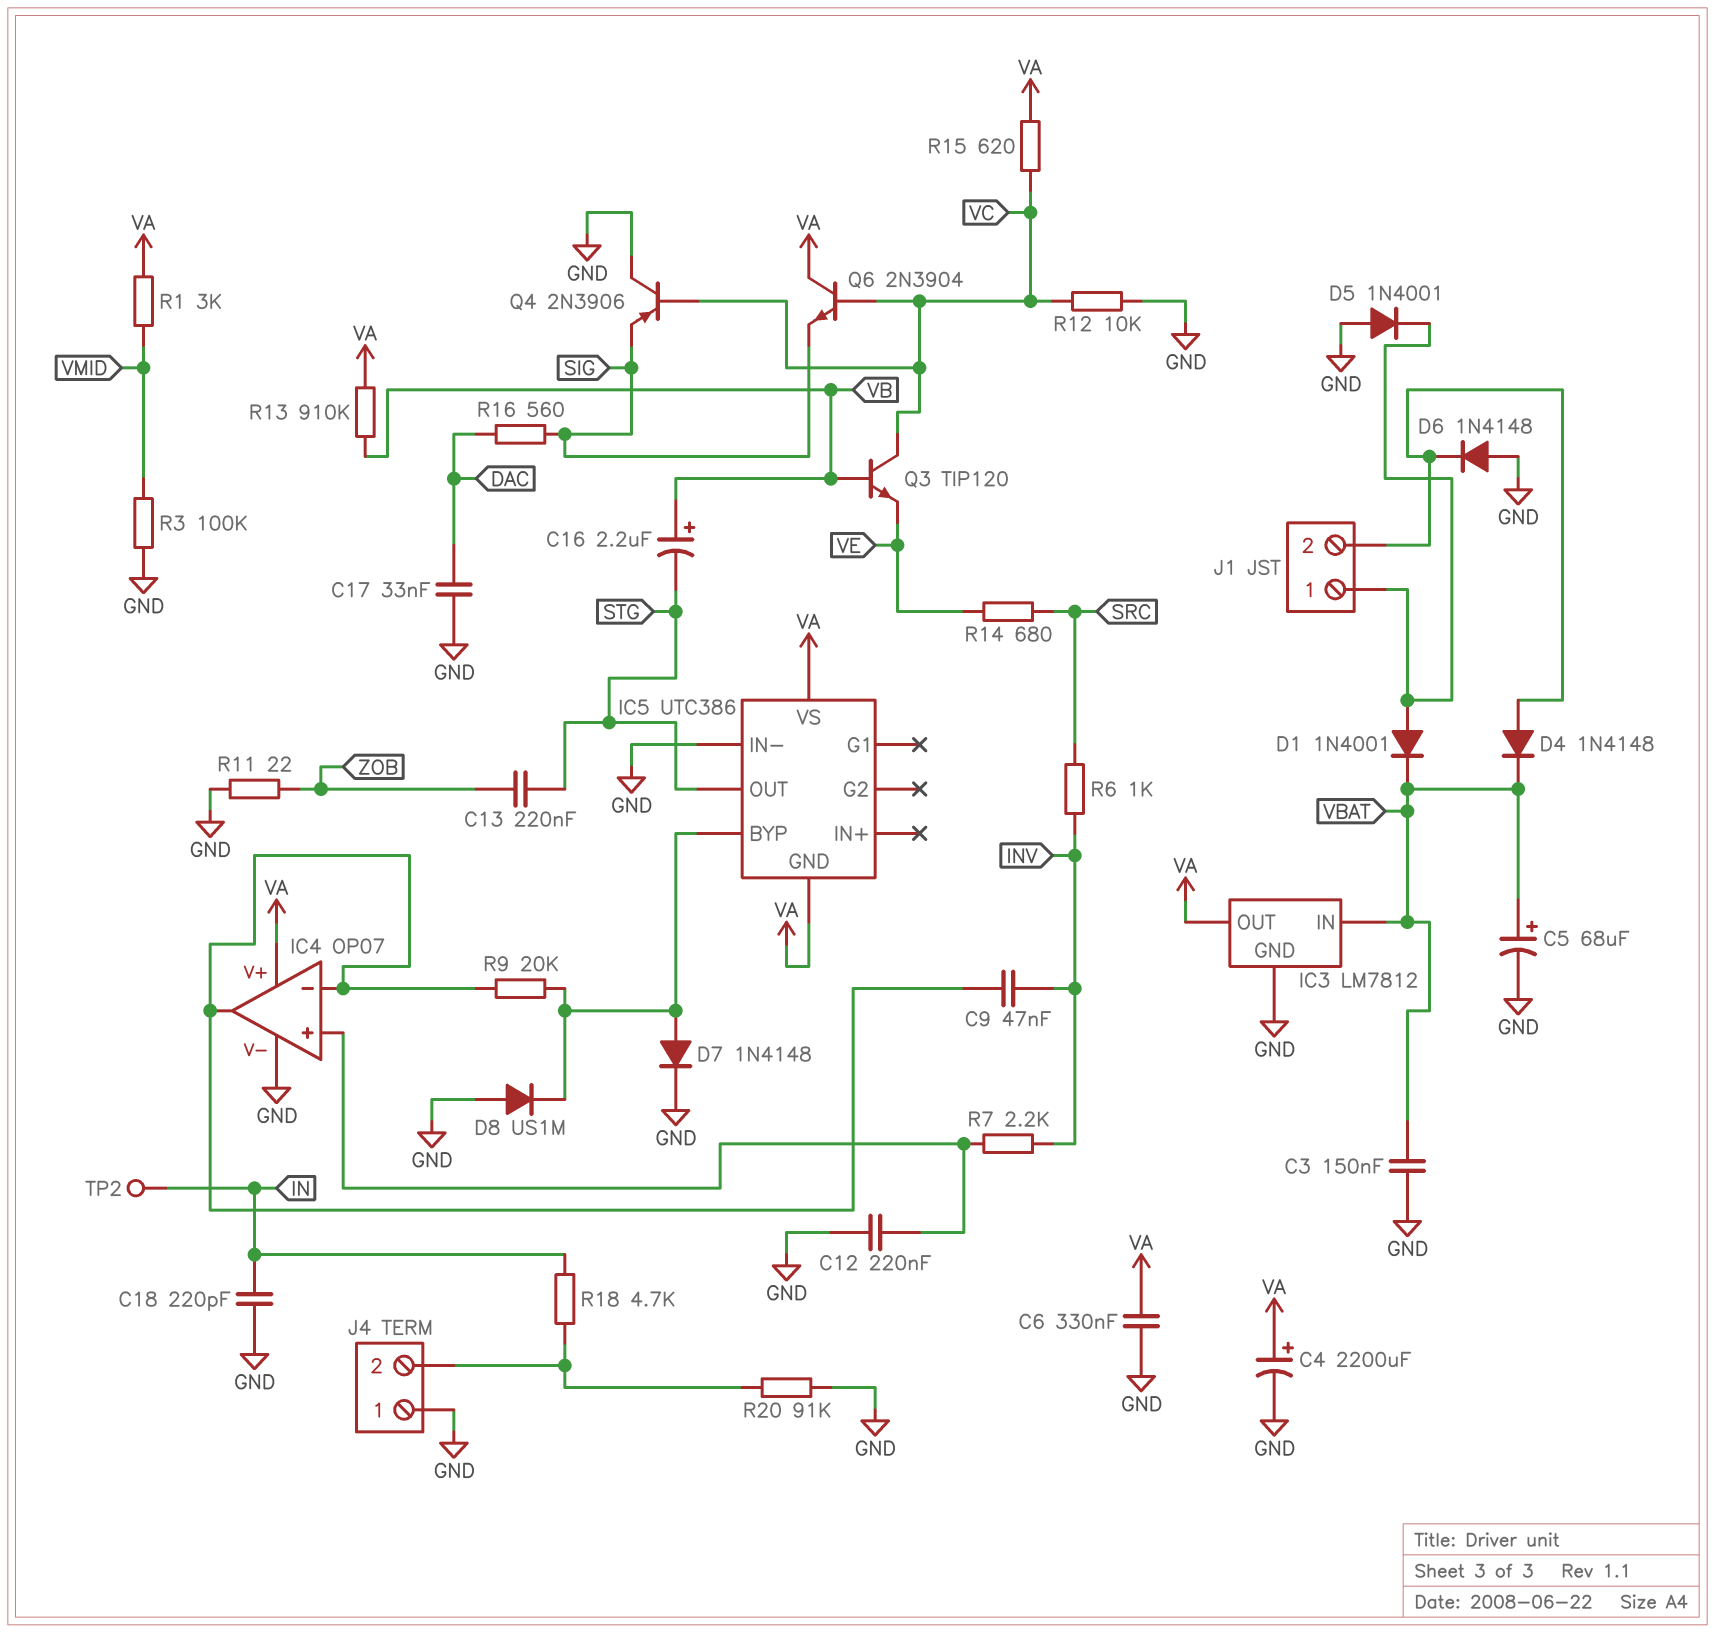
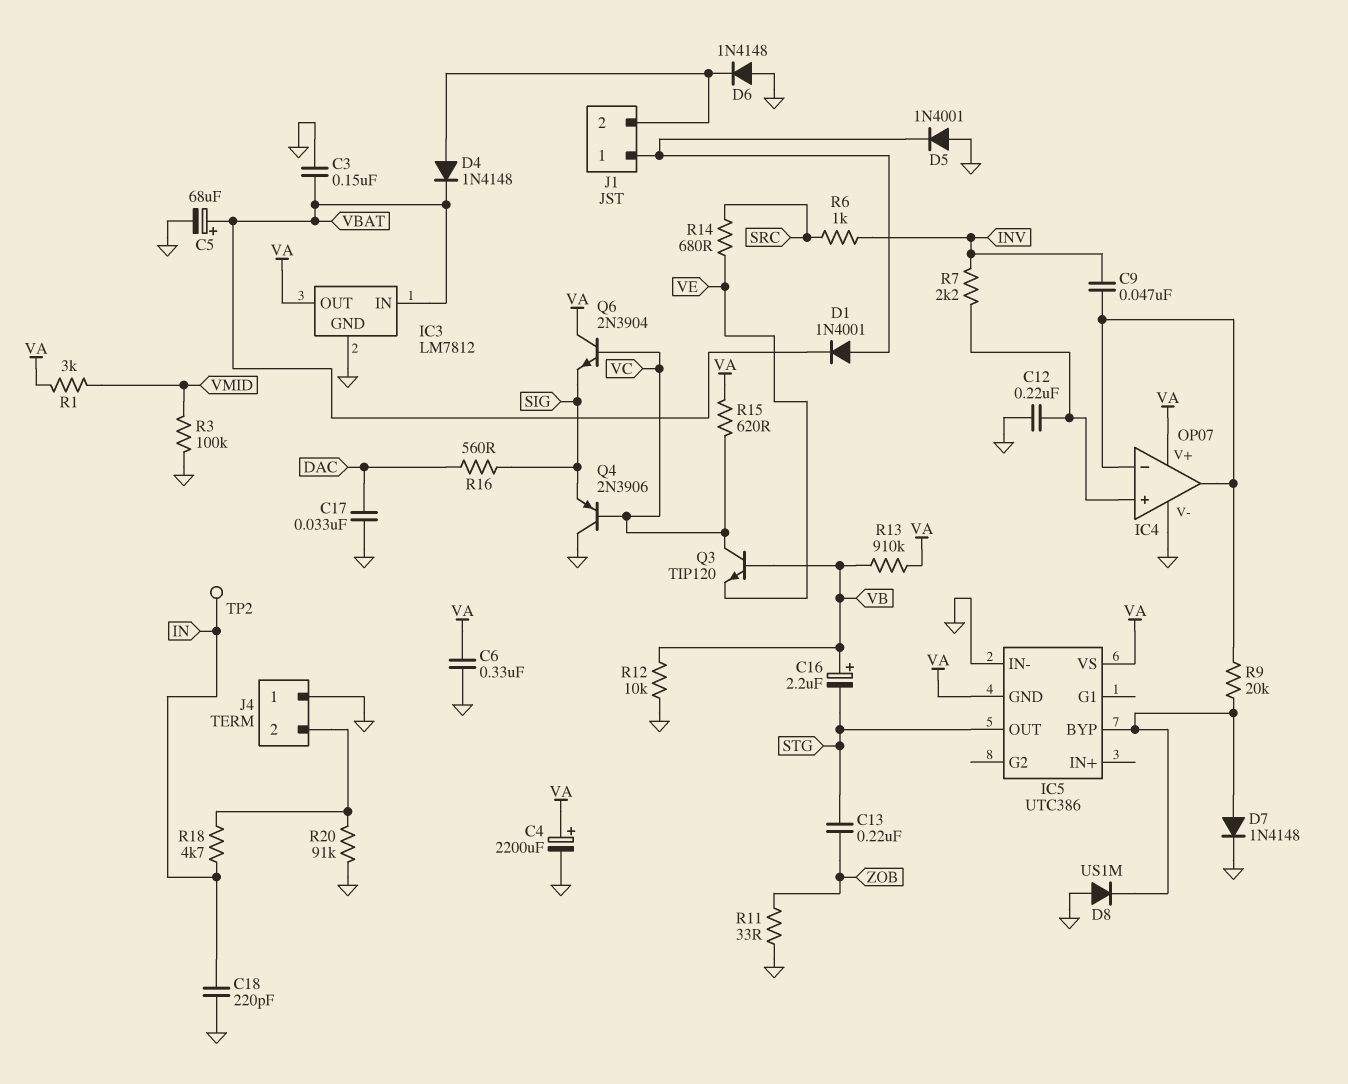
R11: 22 (GND, ZOB) -> 33 (GND, ZOB)
R12: 10k (GND, VC) -> 10k (GND, VB)

